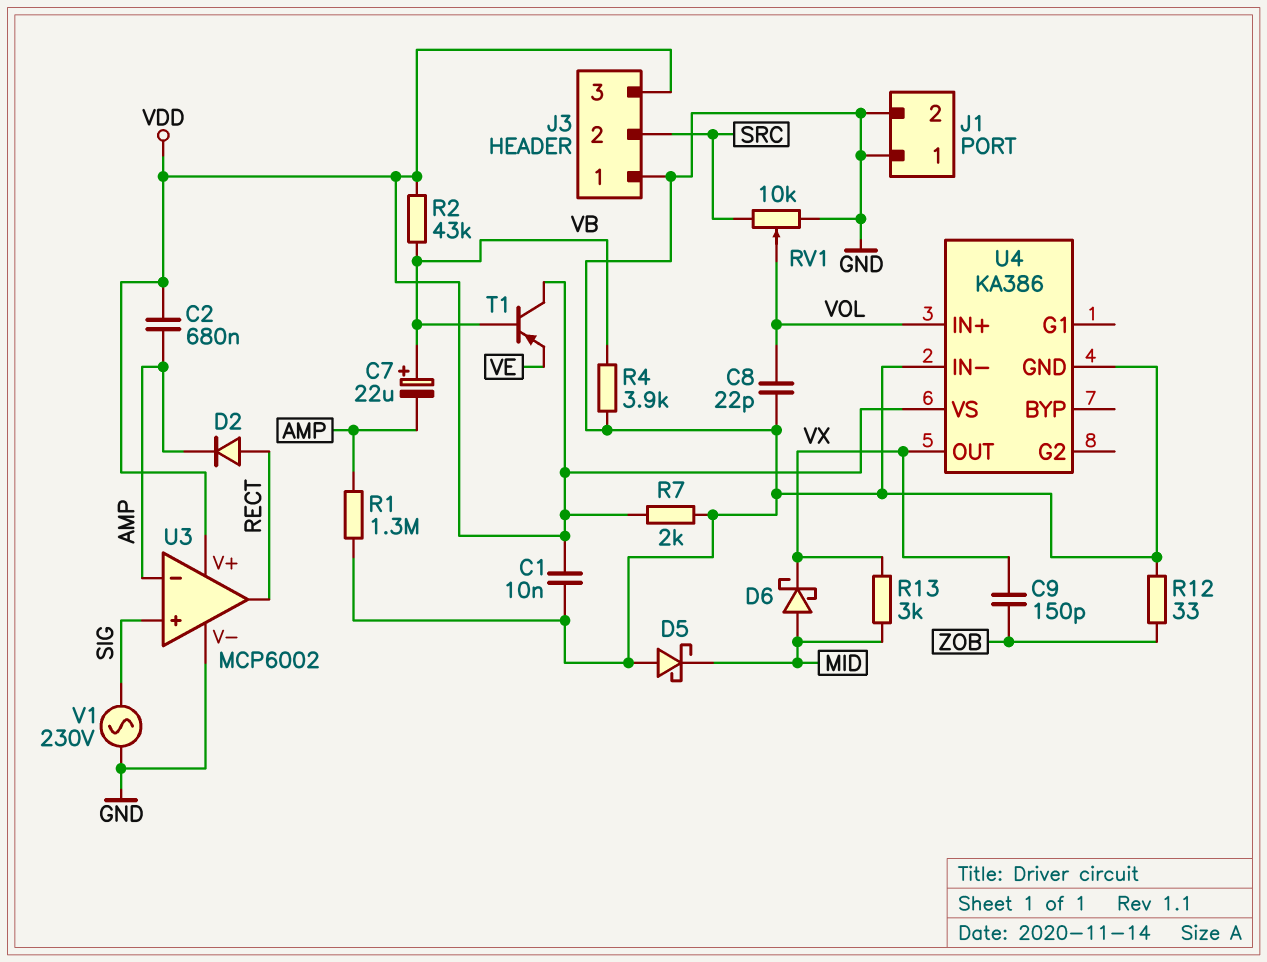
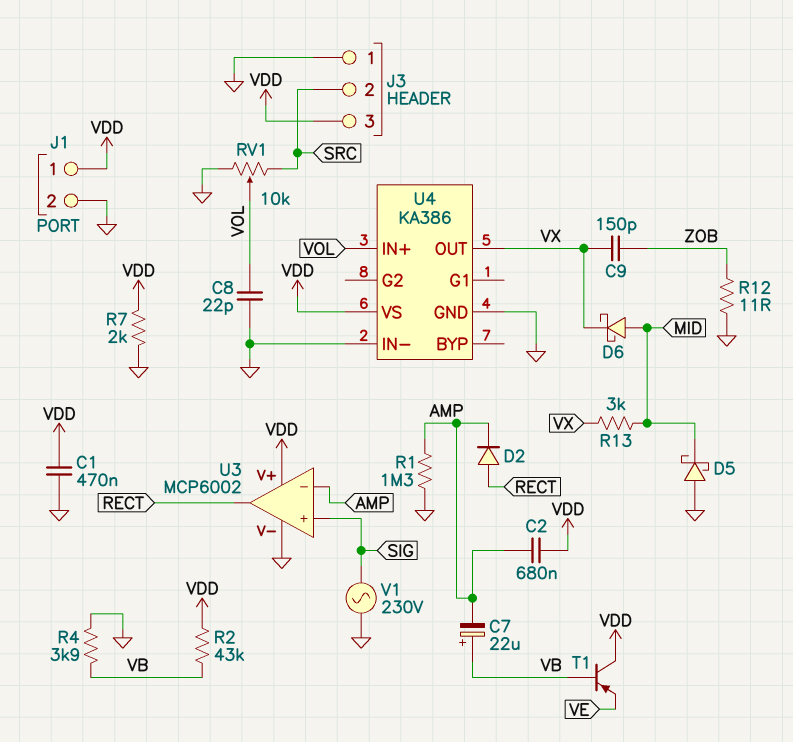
C1: 10nF (GND, VDD) -> 470nF (GND, VDD)
J1 pin 1: GND -> VDD
R12: 33 (GND, ZOB) -> 11 (GND, ZOB)

